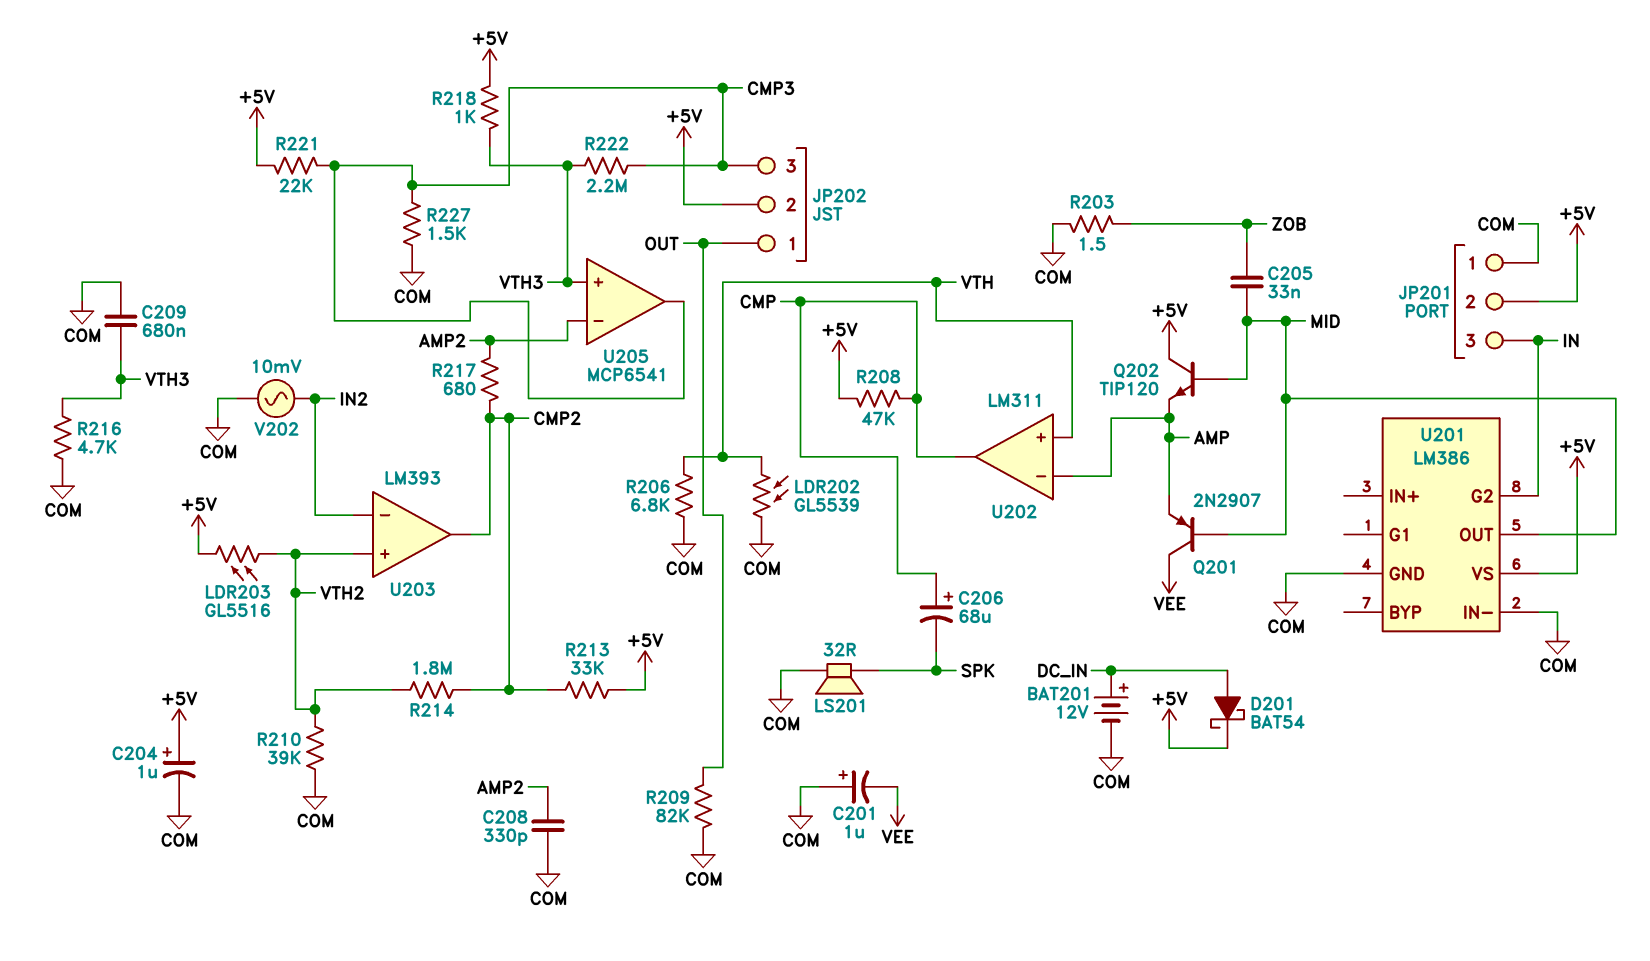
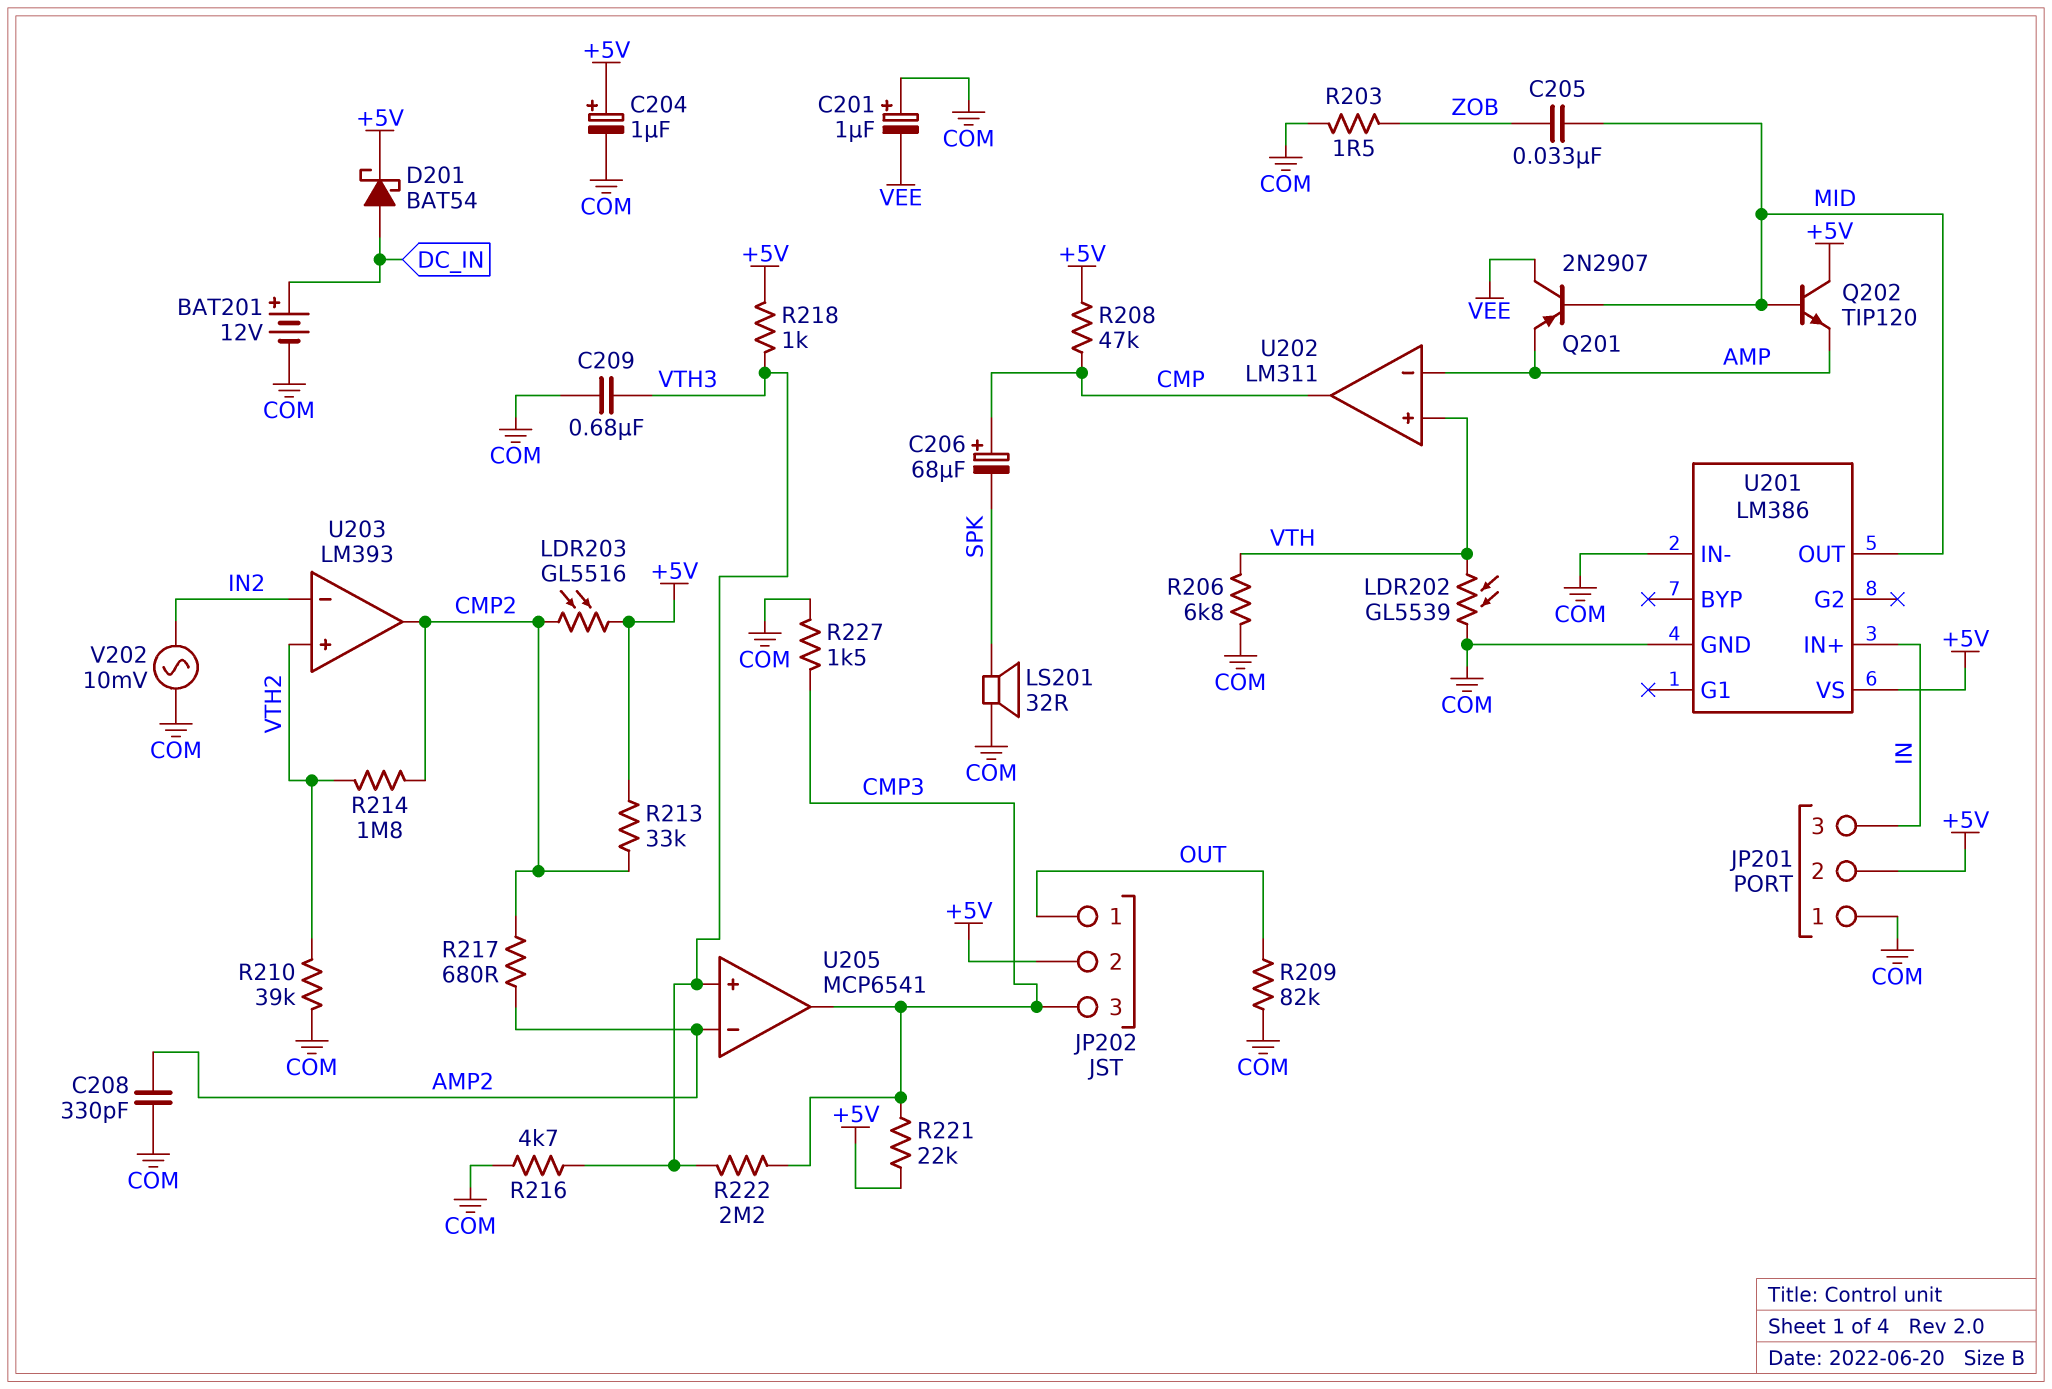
LDR203: GL5516 (+5V, VTH2) -> GL5516 (+5V, CMP2)
U201 pin G2: IN -> none
U201 pin IN+: none -> IN

